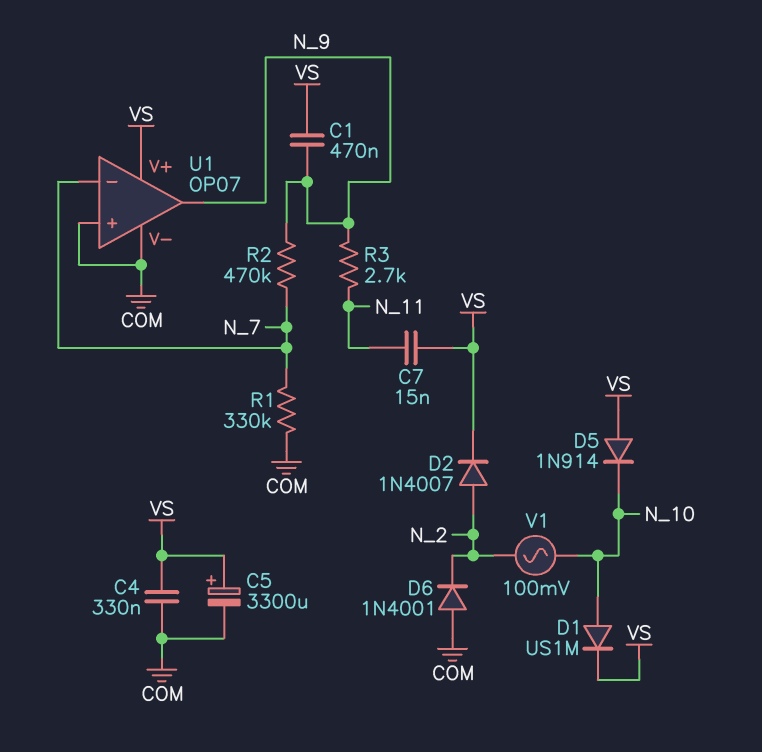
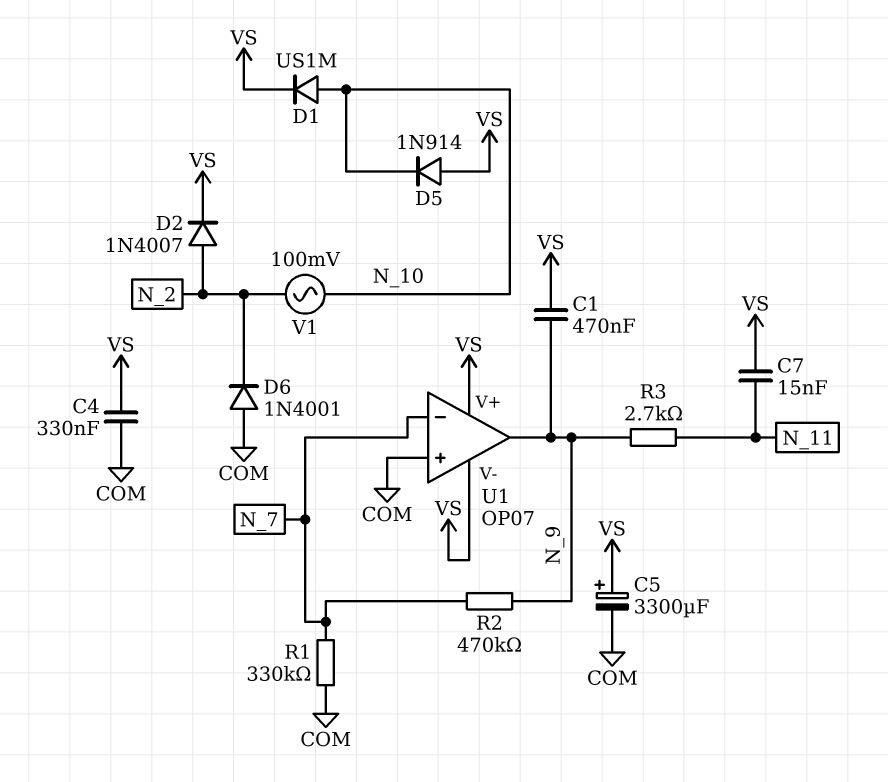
U1 pin V-: COM -> VS

